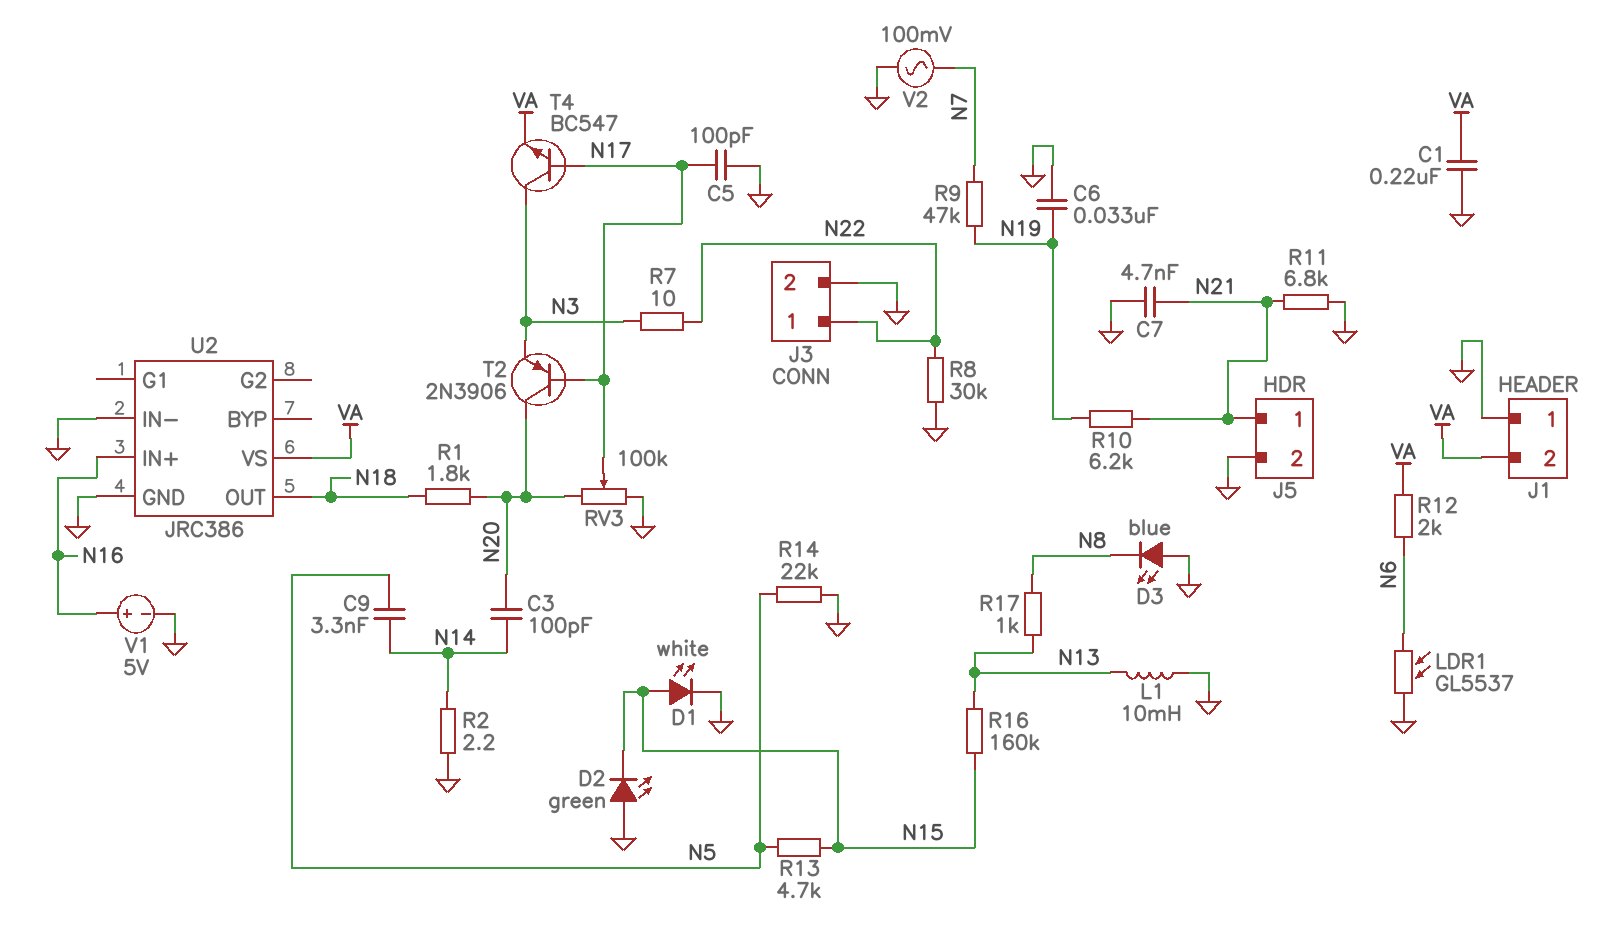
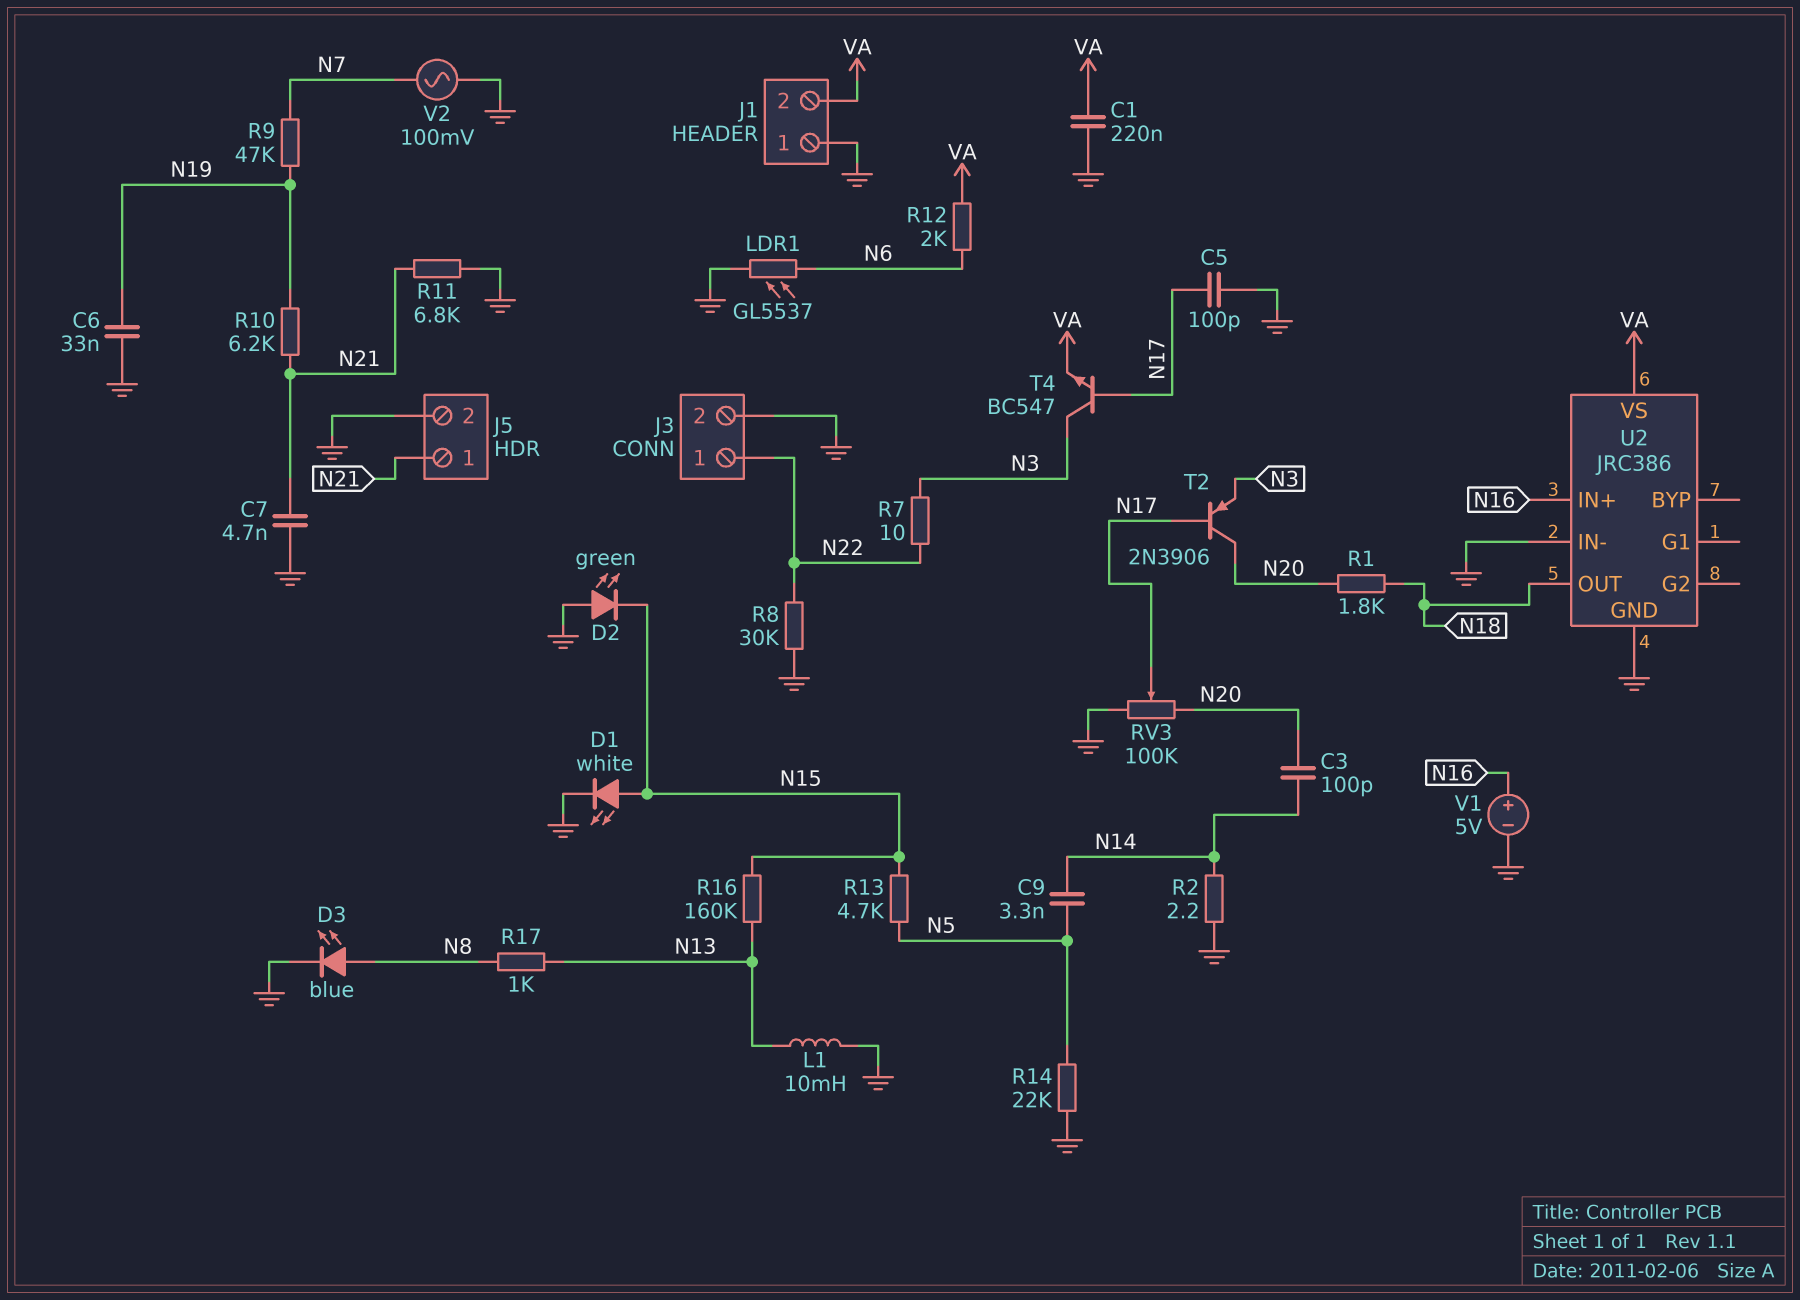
D3: LED blue (A GND, K N8) -> LED blue (A N8, K GND)

